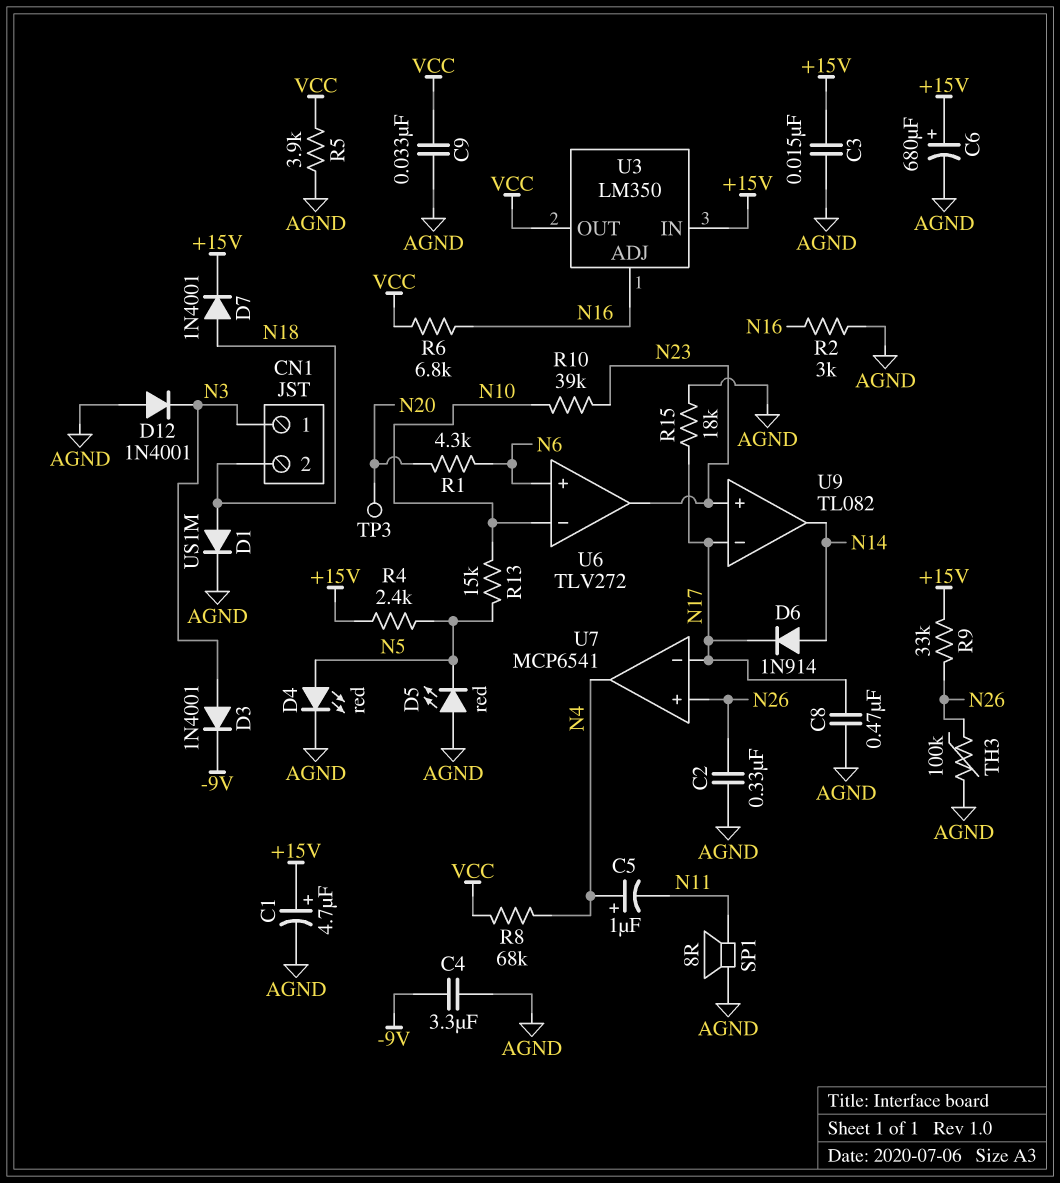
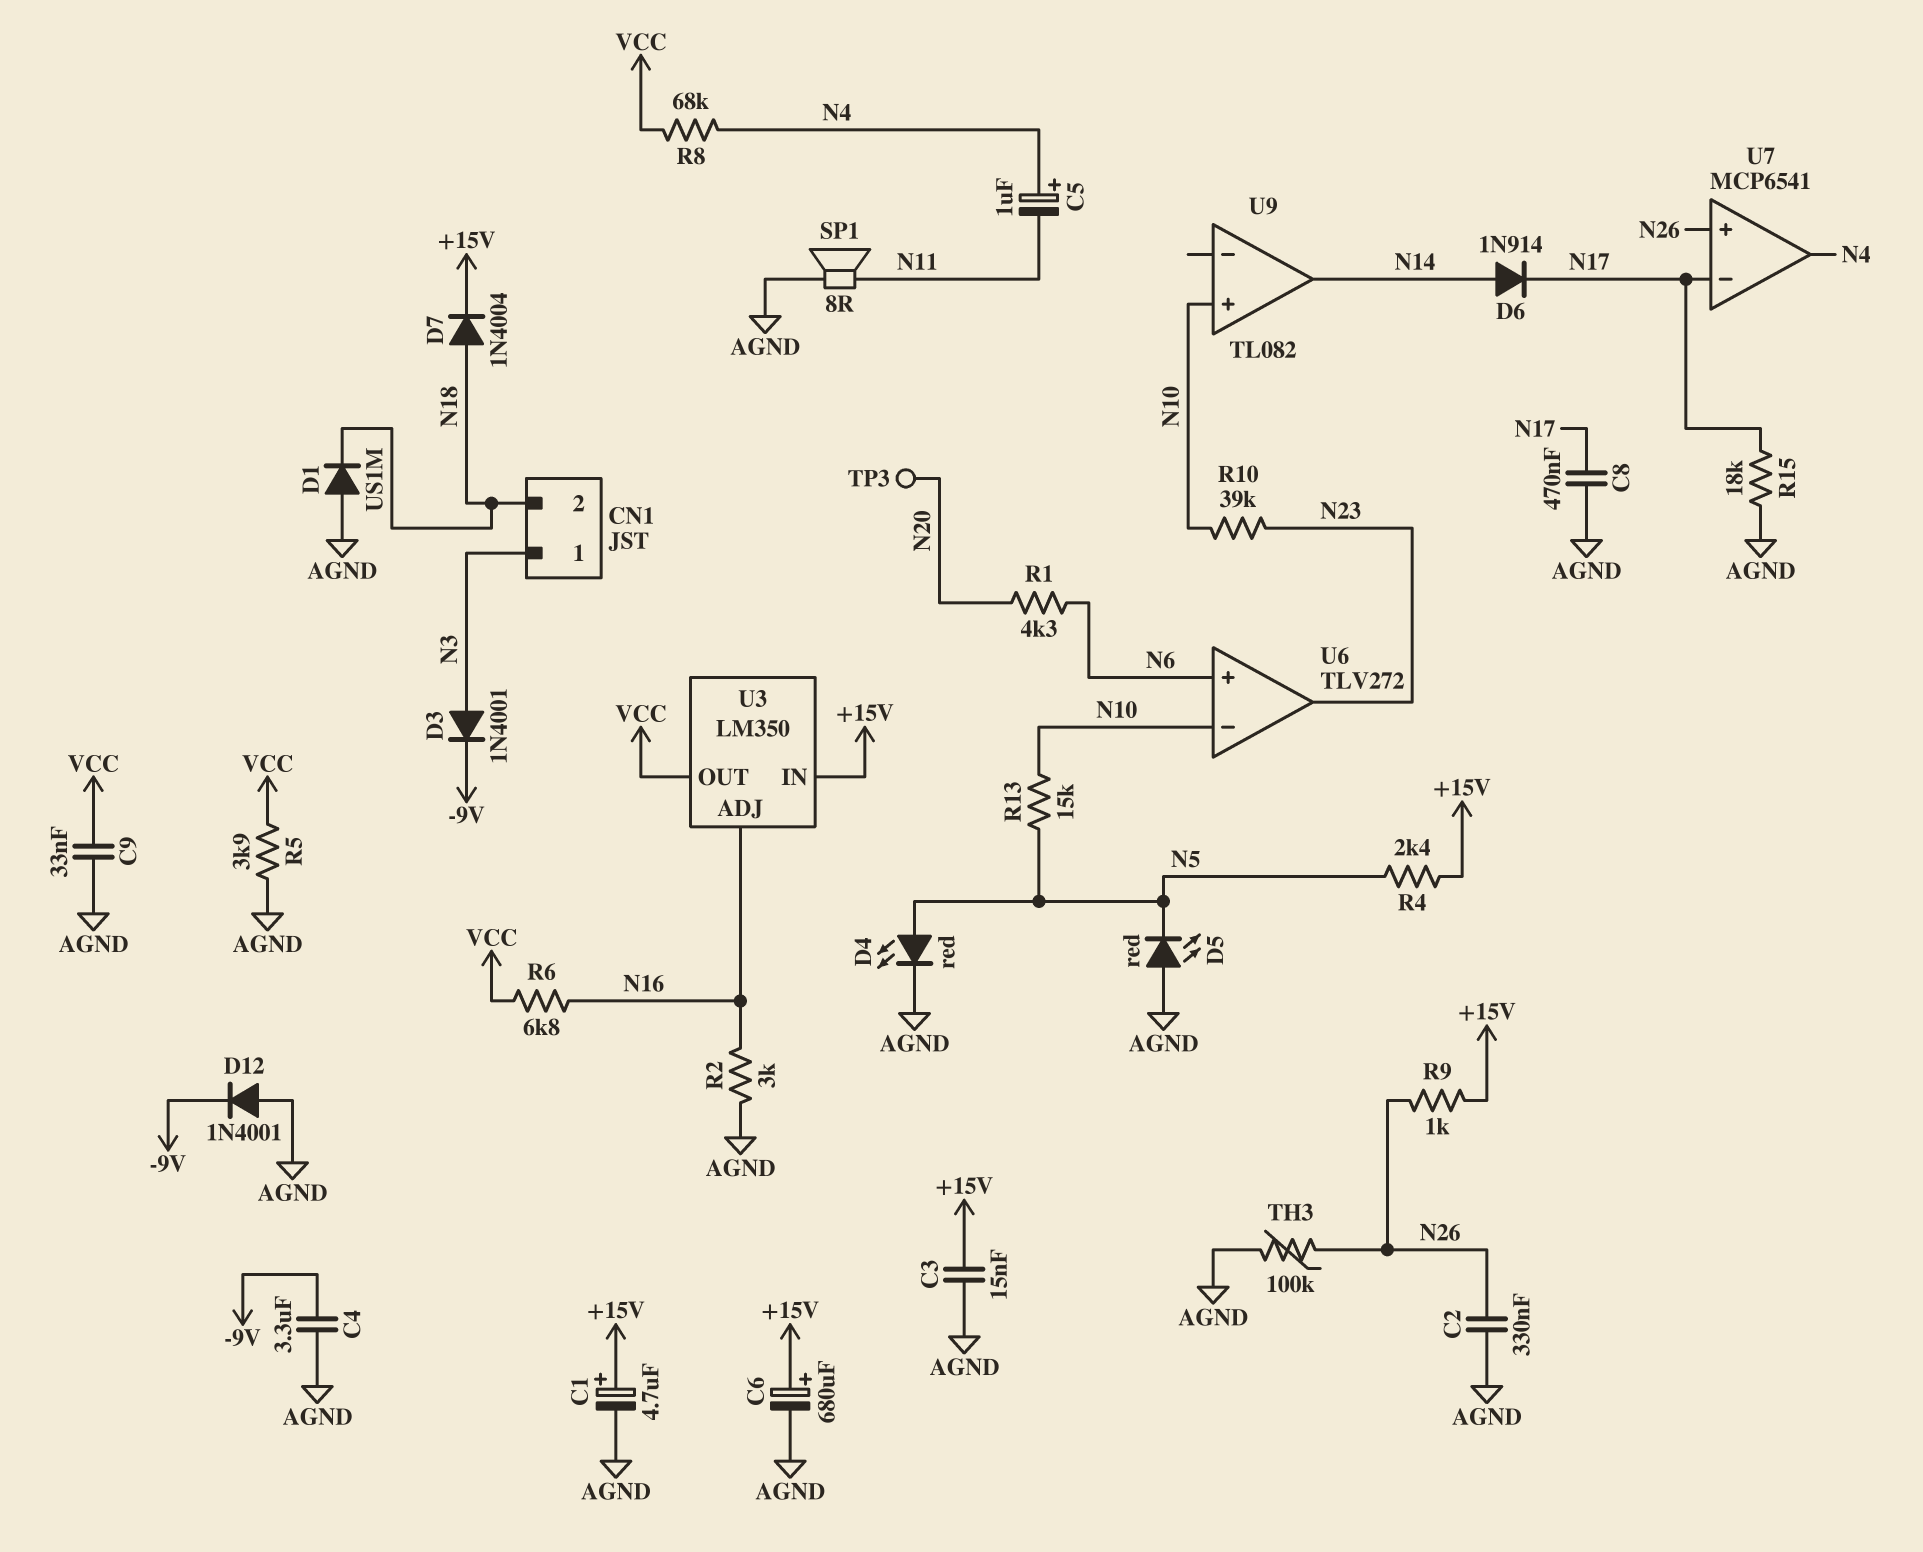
D1: diode US1M (A N18, K AGND) -> diode US1M (A AGND, K N18)
D7: diode 1N4001 (A N18, K +15V) -> diode 1N4004 (A N18, K +15V)
D12: diode 1N4001 (A AGND, K N3) -> diode 1N4001 (A AGND, K -9V)
R9: 33k (+15V, N26) -> 1k (+15V, N26)
U9 pin in+: N23 -> N10
U9 pin in-: N17 -> none

